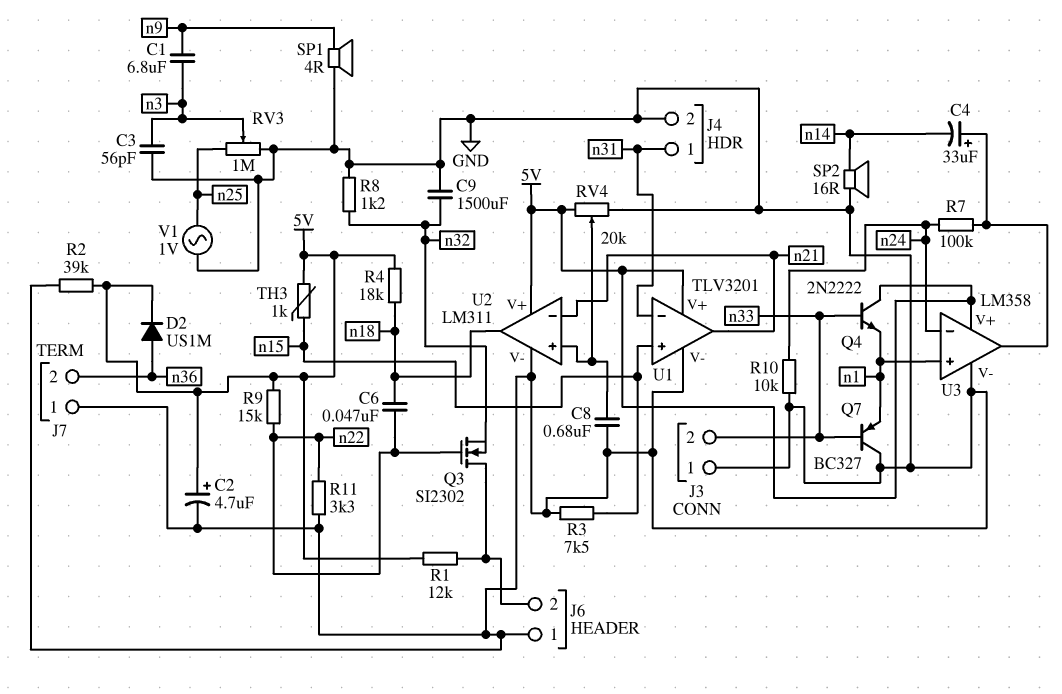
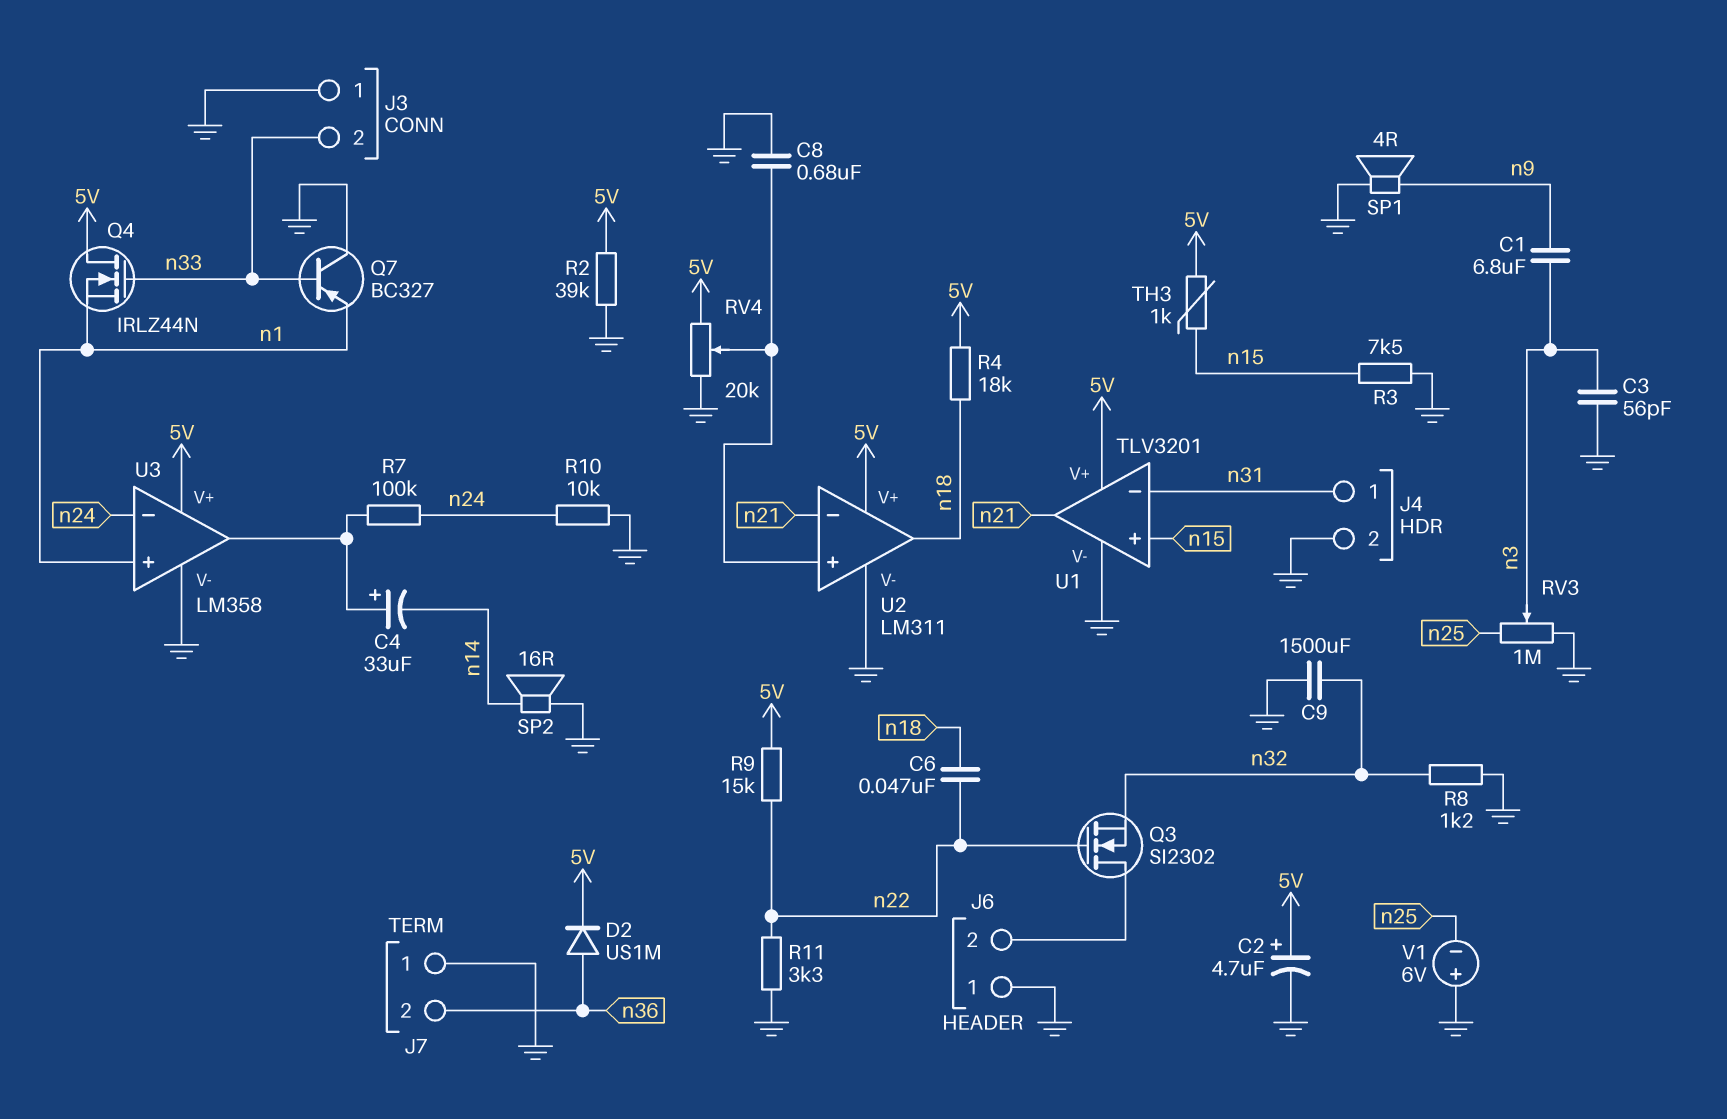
Q4: NPN 2N2222 (B n33, C 5V, E n1) -> NMOS IRLZ44N (G n33, D 5V, S n1)
R1: 12k (5V, J6/2) -> none
V1: AC 1V (GND, n25) -> 6V (plus GND, minus n25)

